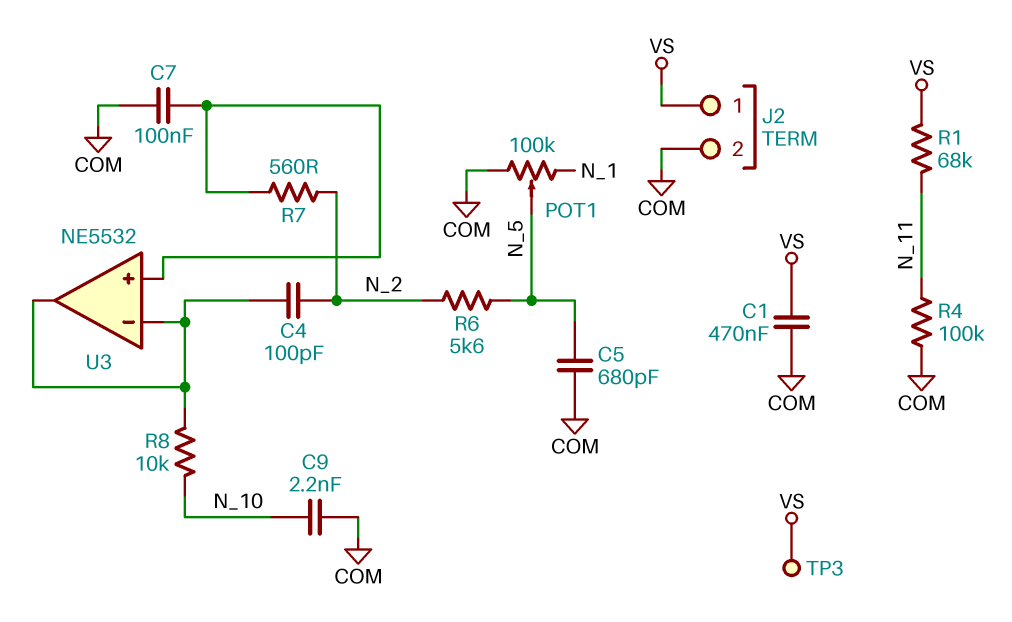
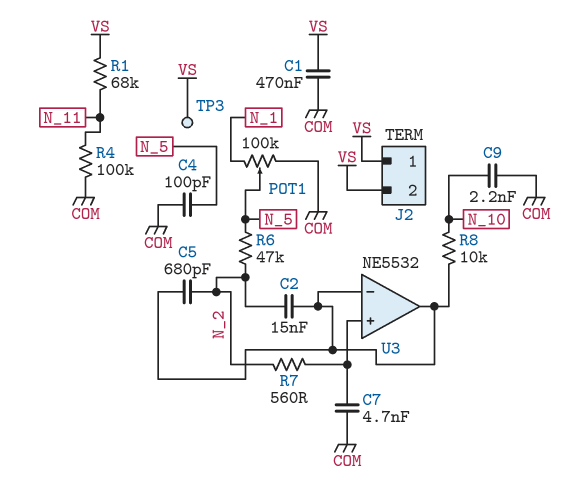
C2: none -> 15nF (N_2, U3/in-)
C4: 100pF (N_2, U3/in-) -> 100pF (COM, N_5)
C5: 680pF (COM, N_5) -> 680pF (N_2, U3/in-)
C7: 100nF (COM, U3/in+) -> 4.7nF (COM, U3/in+)
J2 pin 2: COM -> VS
R6: 5.6k (N_2, N_5) -> 47k (N_2, N_5)

